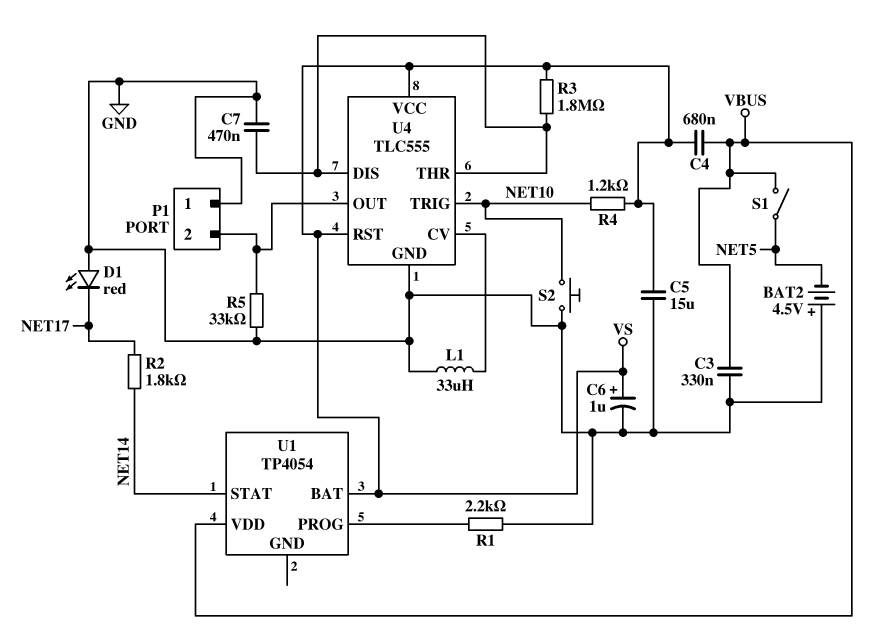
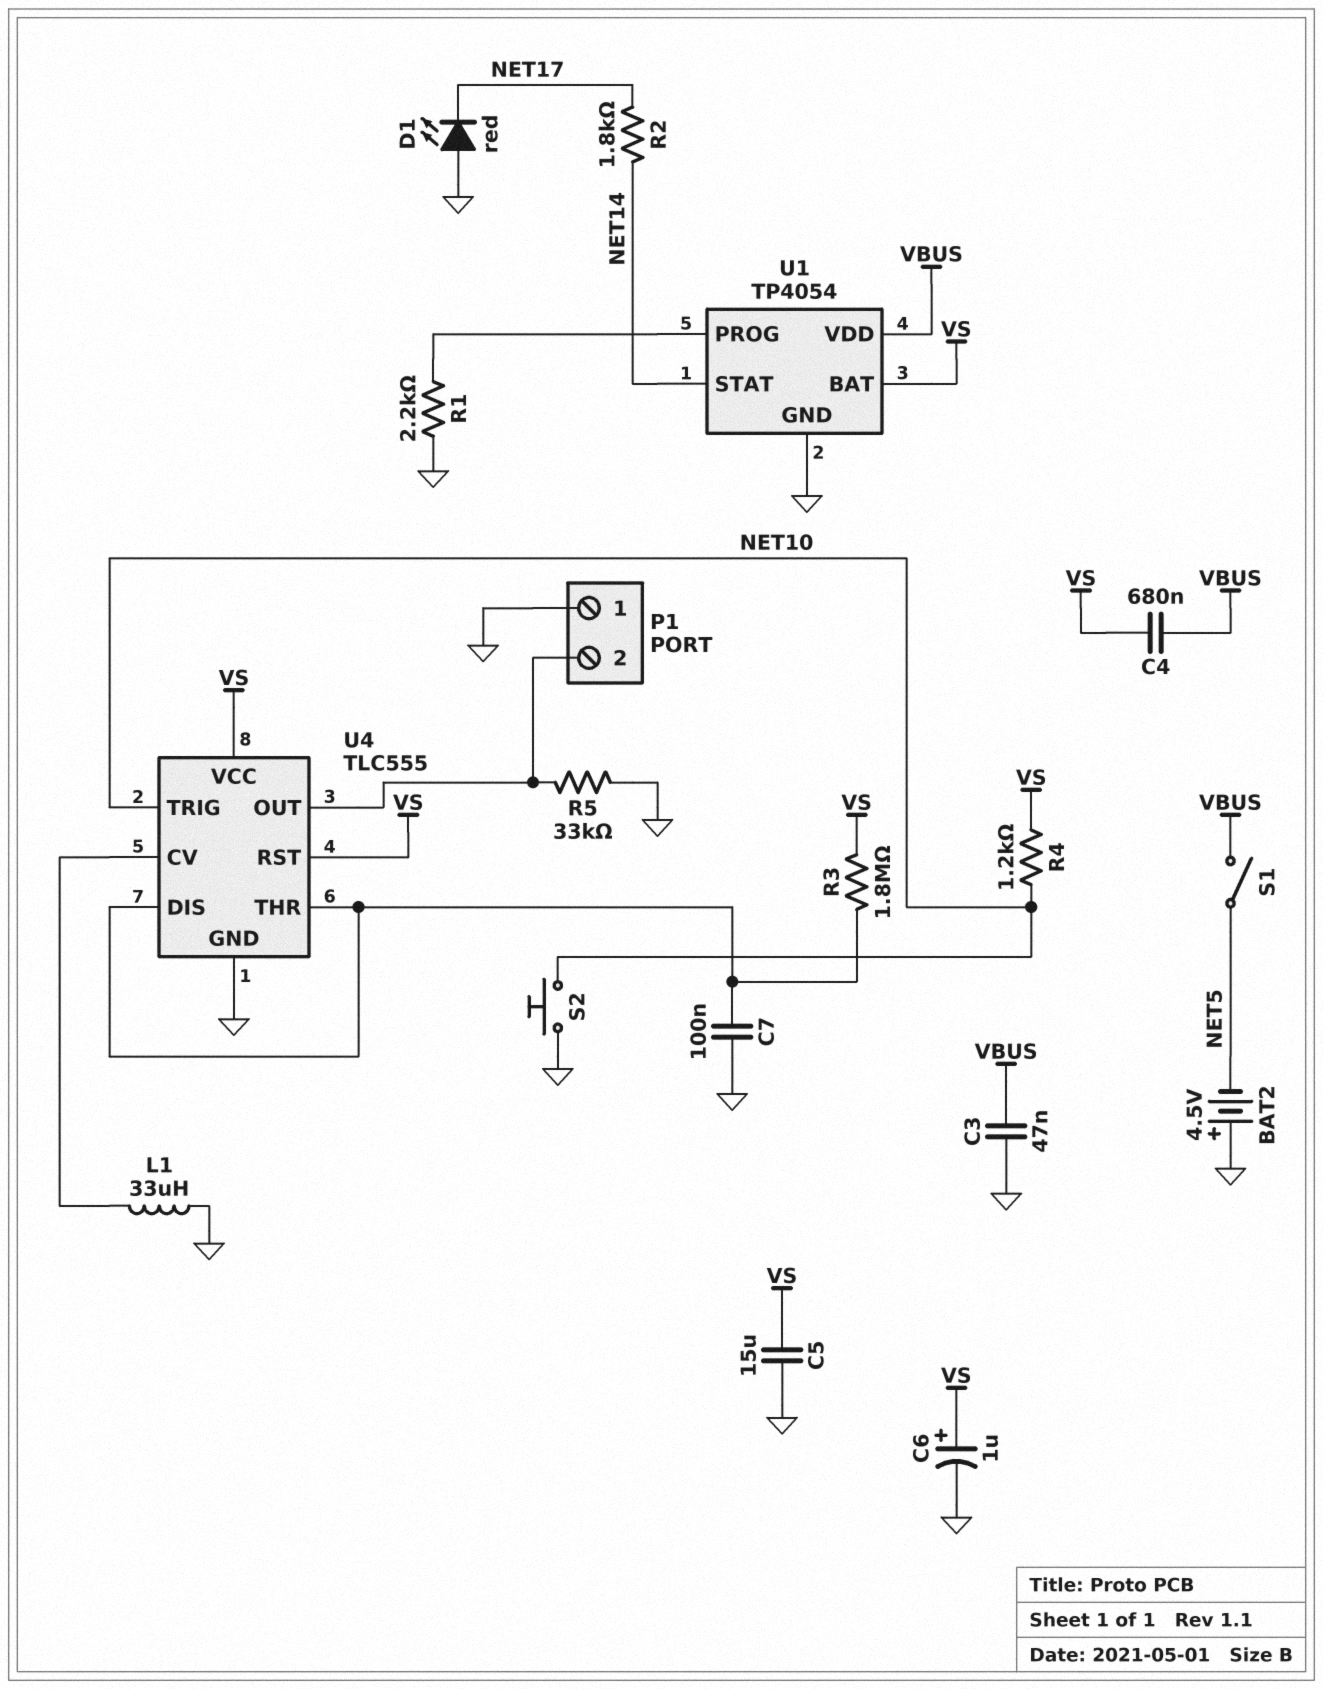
C3: 330nF (GND, VBUS) -> 47nF (GND, VBUS)
C7: 470nF (GND, U4/DIS) -> 100nF (GND, U4/DIS)
U1 pin GND: none -> GND

